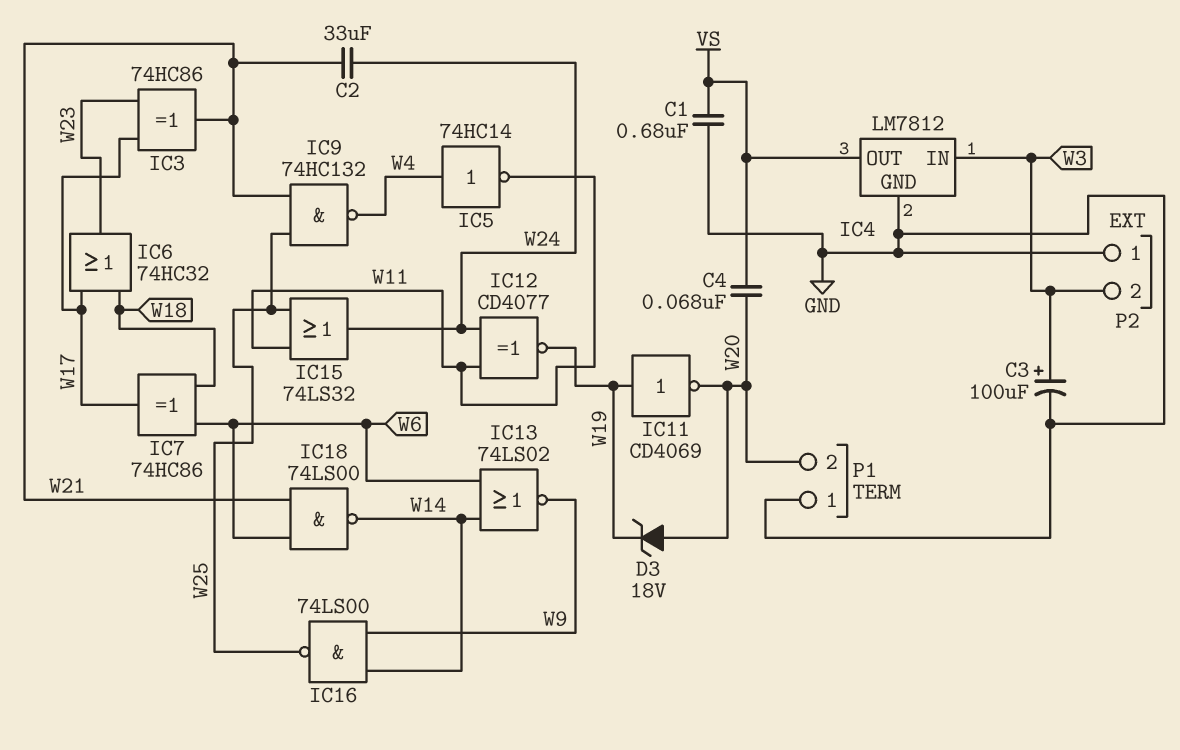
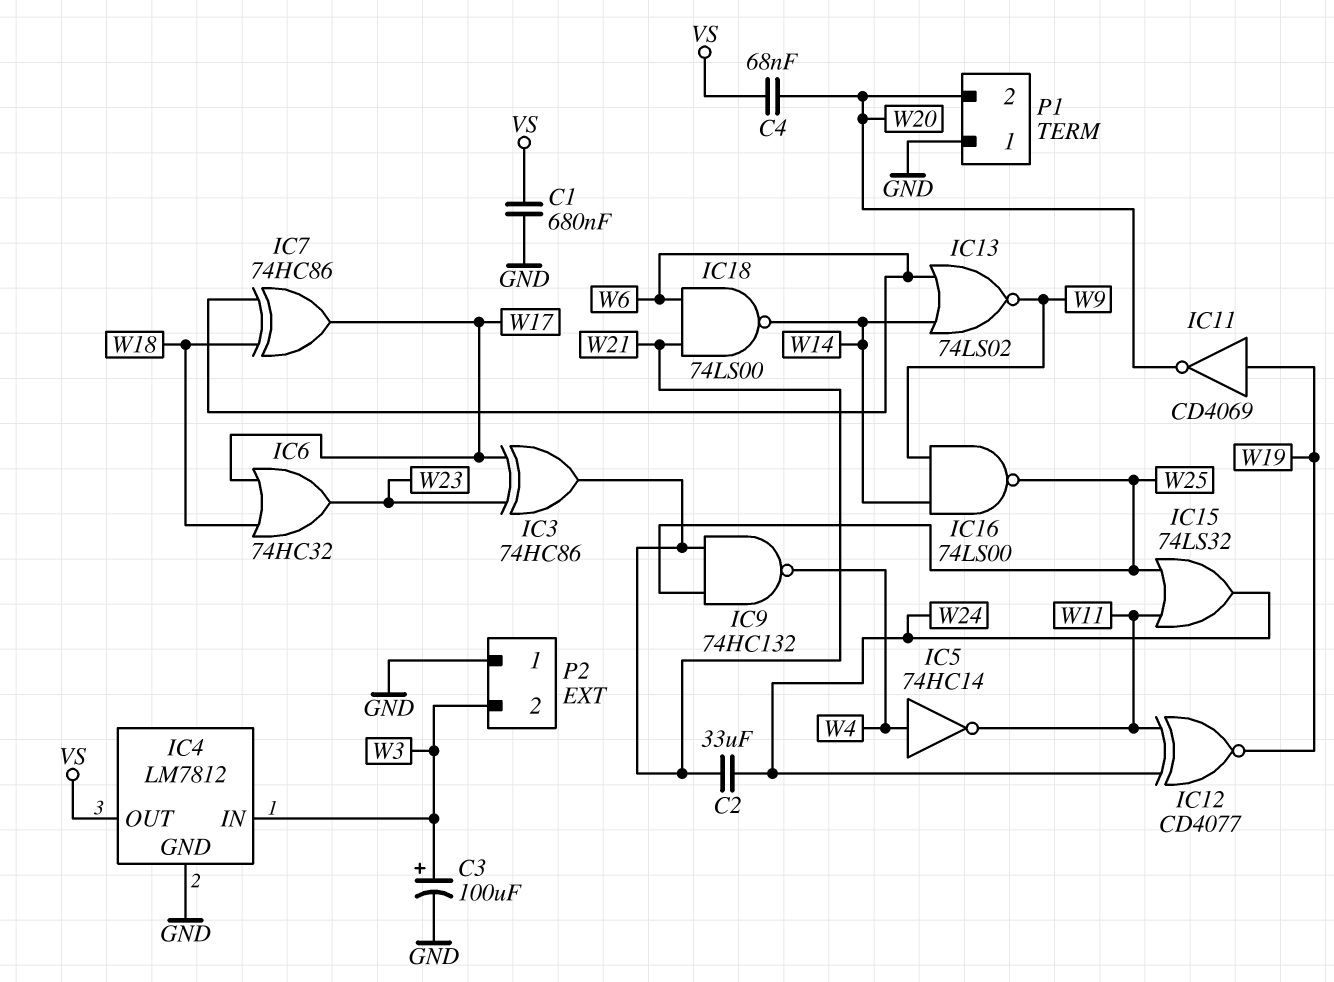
D3: zener 18V (A W20, K W19) -> none

